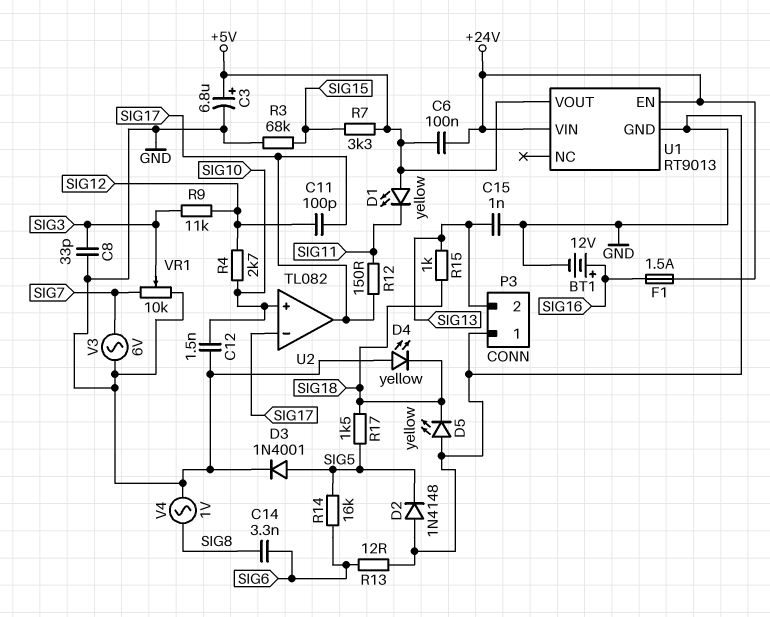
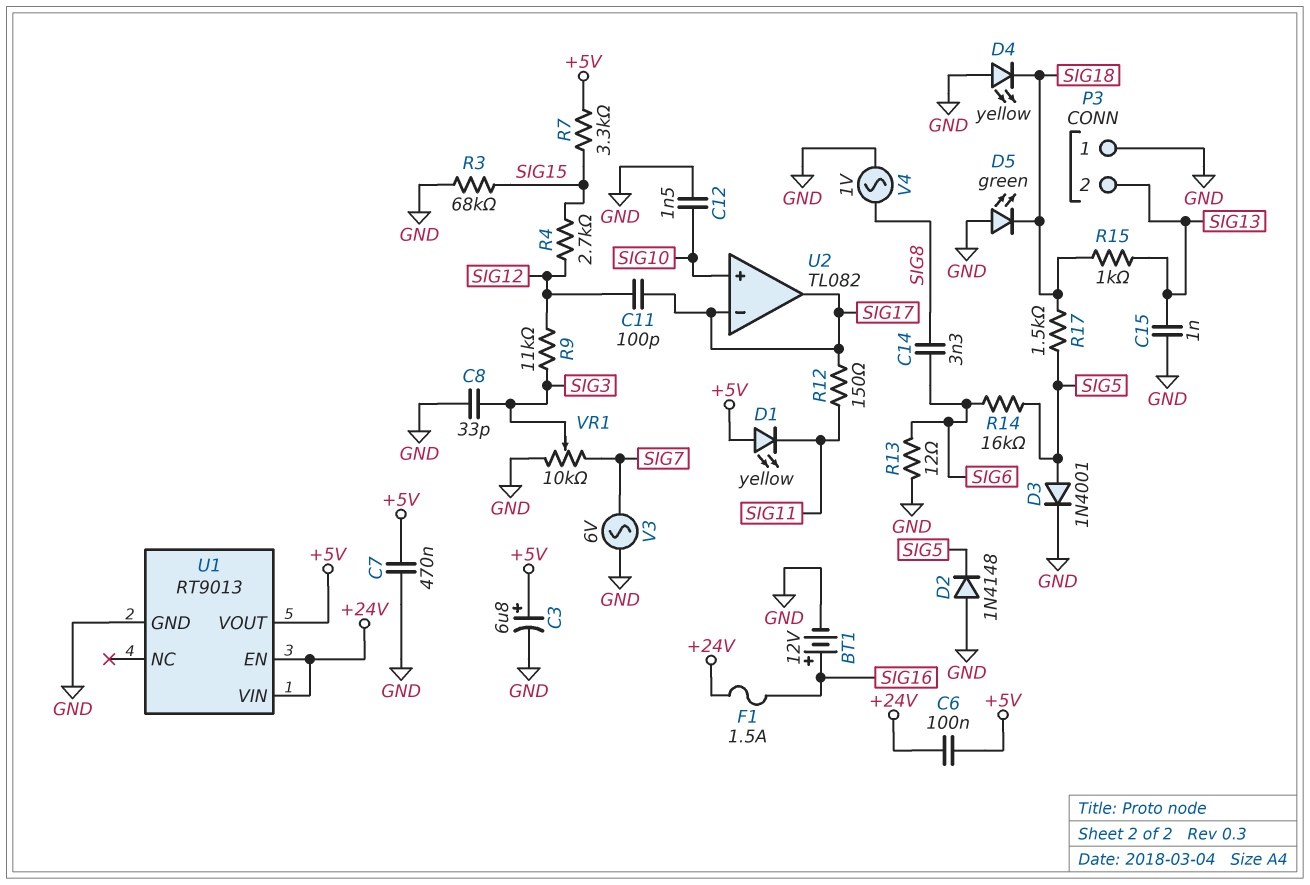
C7: none -> 470nF (+5V, GND)
D5: LED yellow (A GND, K SIG18) -> LED green (A GND, K SIG18)
R4: 2.7k (SIG10, SIG12) -> 2.7k (SIG12, SIG15)

